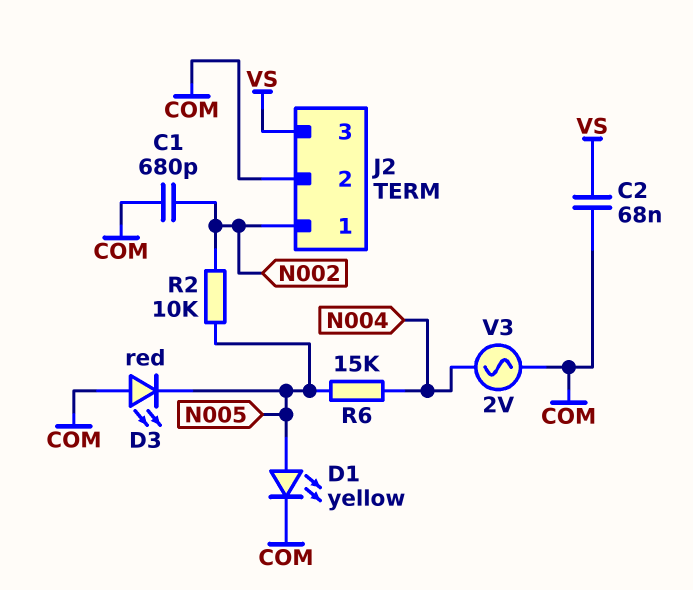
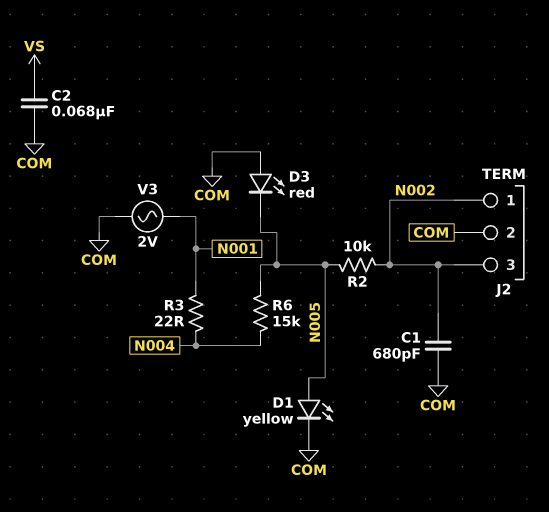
J2 pin 3: VS -> N002
R3: none -> 22 (N001, N004)
V3: AC 2V (COM, N004) -> AC 2V (COM, N001)

